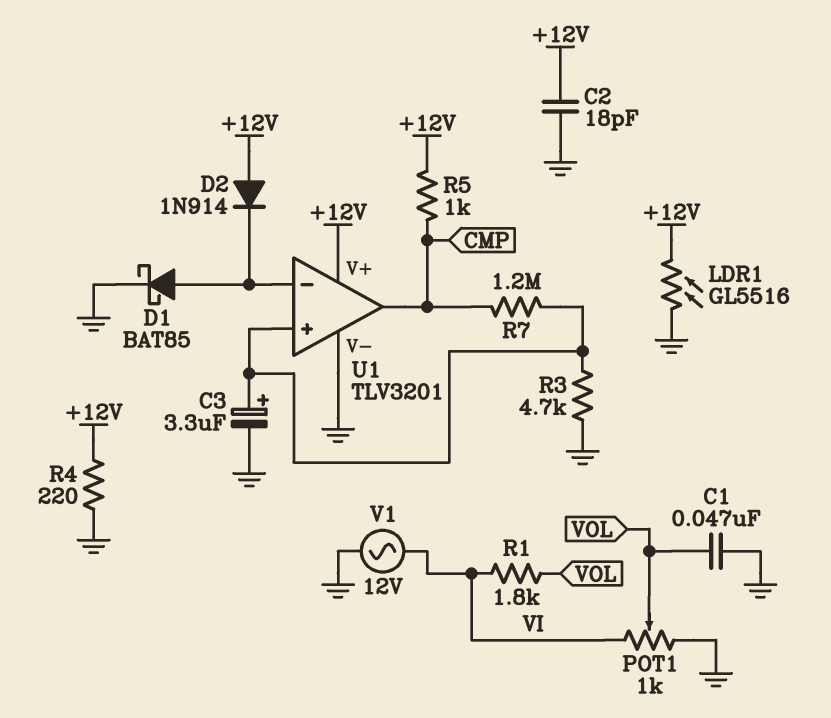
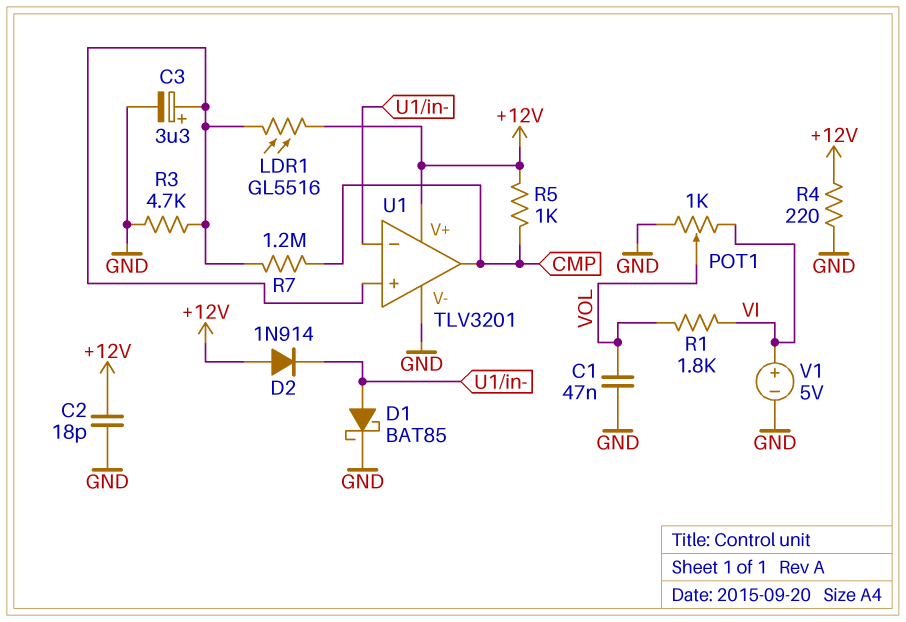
LDR1: GL5516 (+12V, GND) -> GL5516 (+12V, U1/in+)
V1: AC 12V (GND, VI) -> 5V (plus VI, minus GND)

